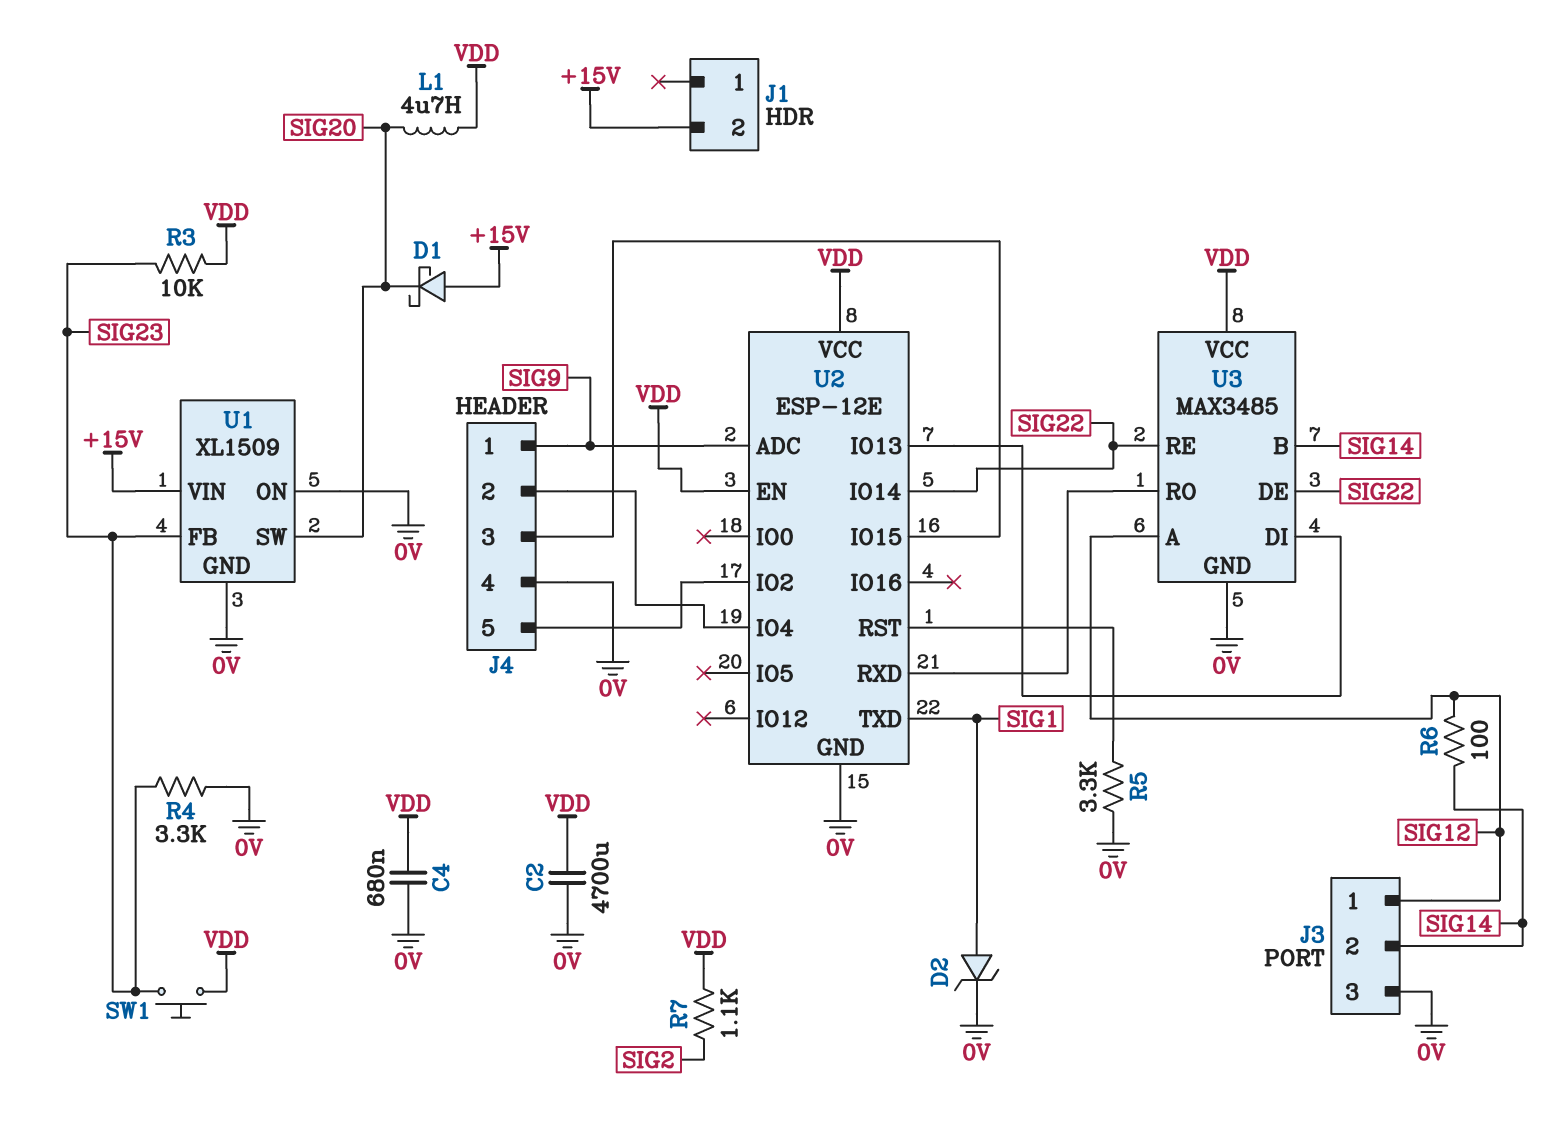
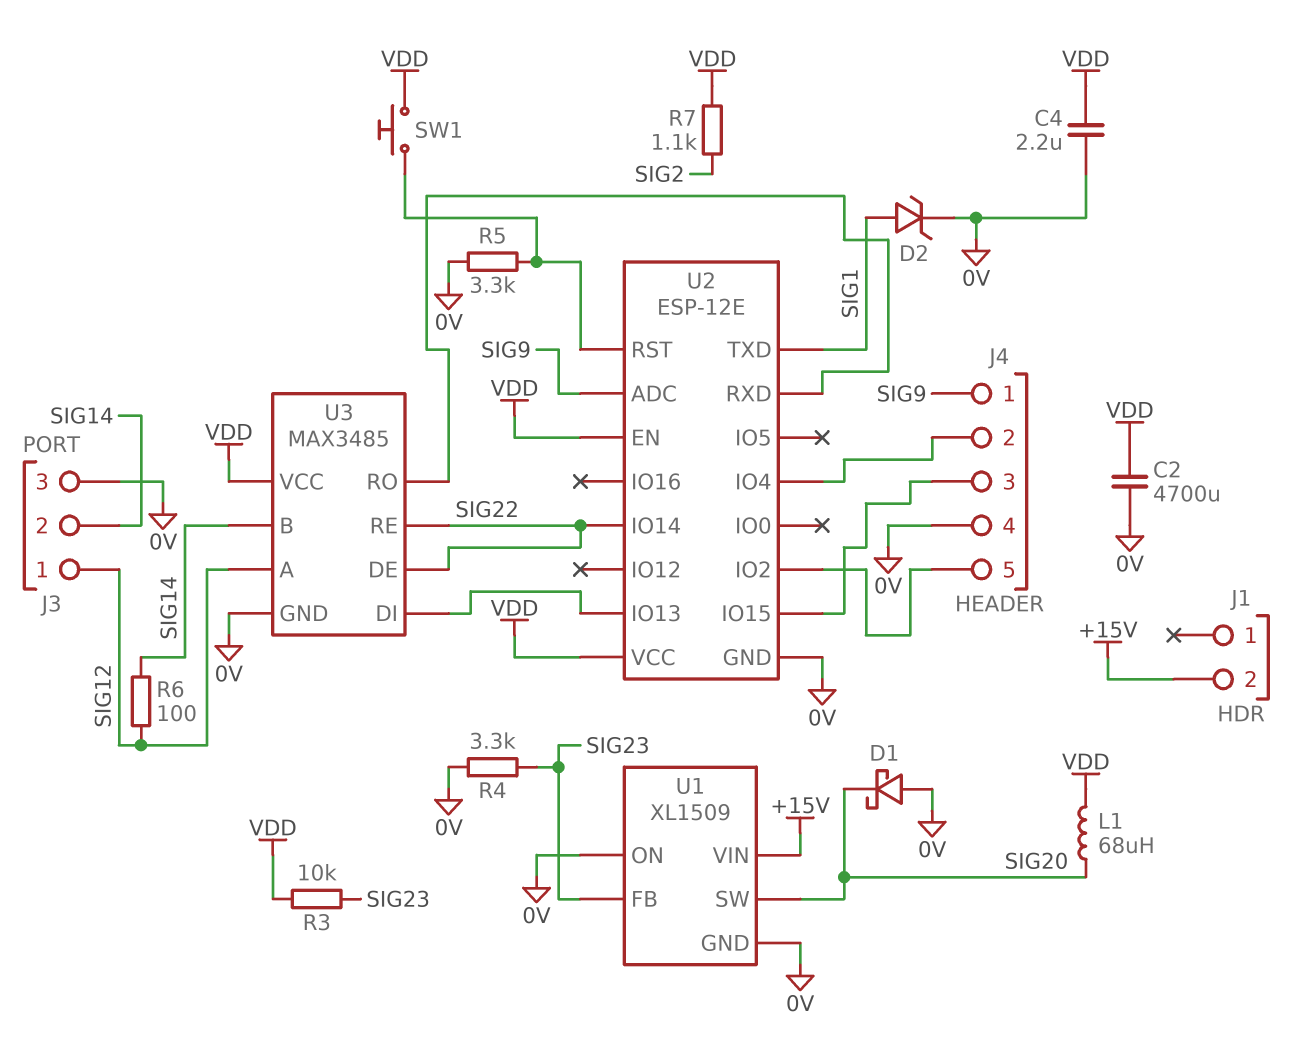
C4: 680nF (0V, VDD) -> 2.2uF (0V, VDD)
D1: schottky (A +15V, K SIG20) -> schottky (A 0V, K SIG20)
L1: 4.7uH (SIG20, VDD) -> 68uH (SIG20, VDD)
SW1: button (SIG23, VDD) -> button (U2/RST, VDD)

